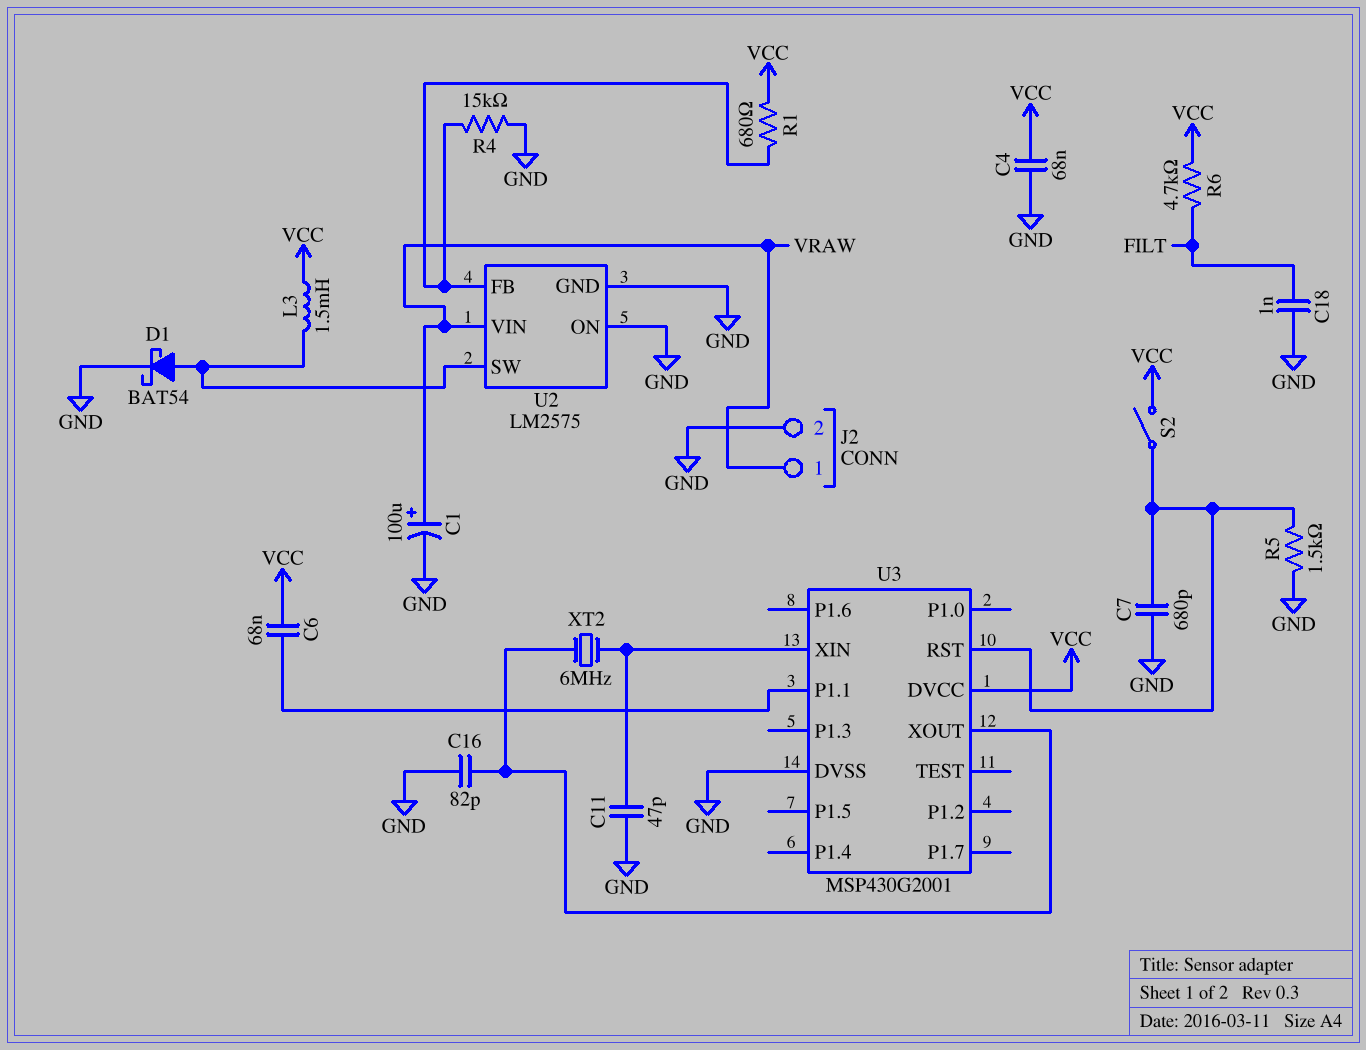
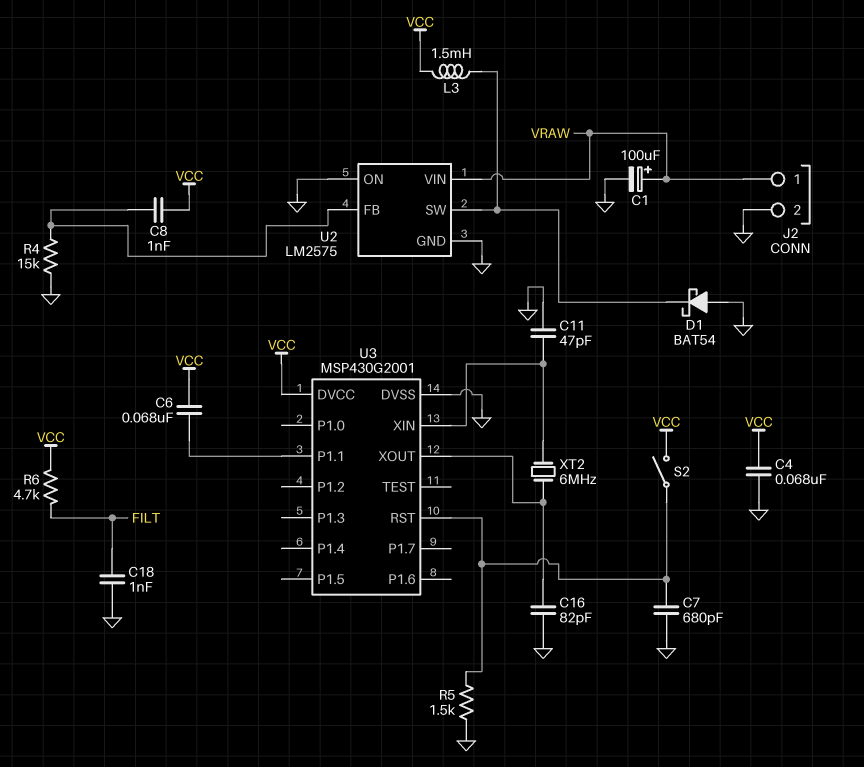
C8: none -> 1nF (U2/FB, VCC)
D1: schottky BAT54 (A U2/SW, K GND) -> schottky BAT54 (A GND, K U2/SW)
R1: 680 (U2/FB, VCC) -> none

